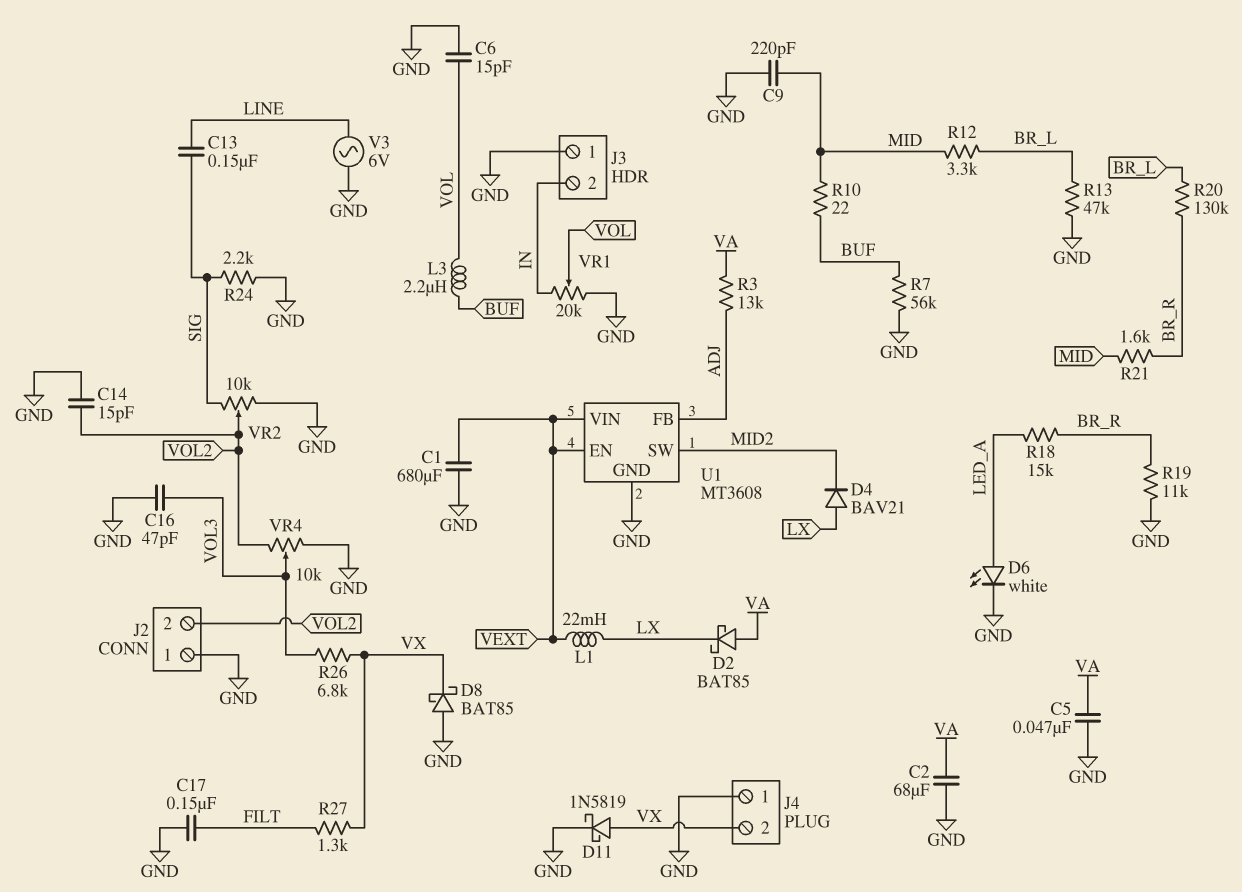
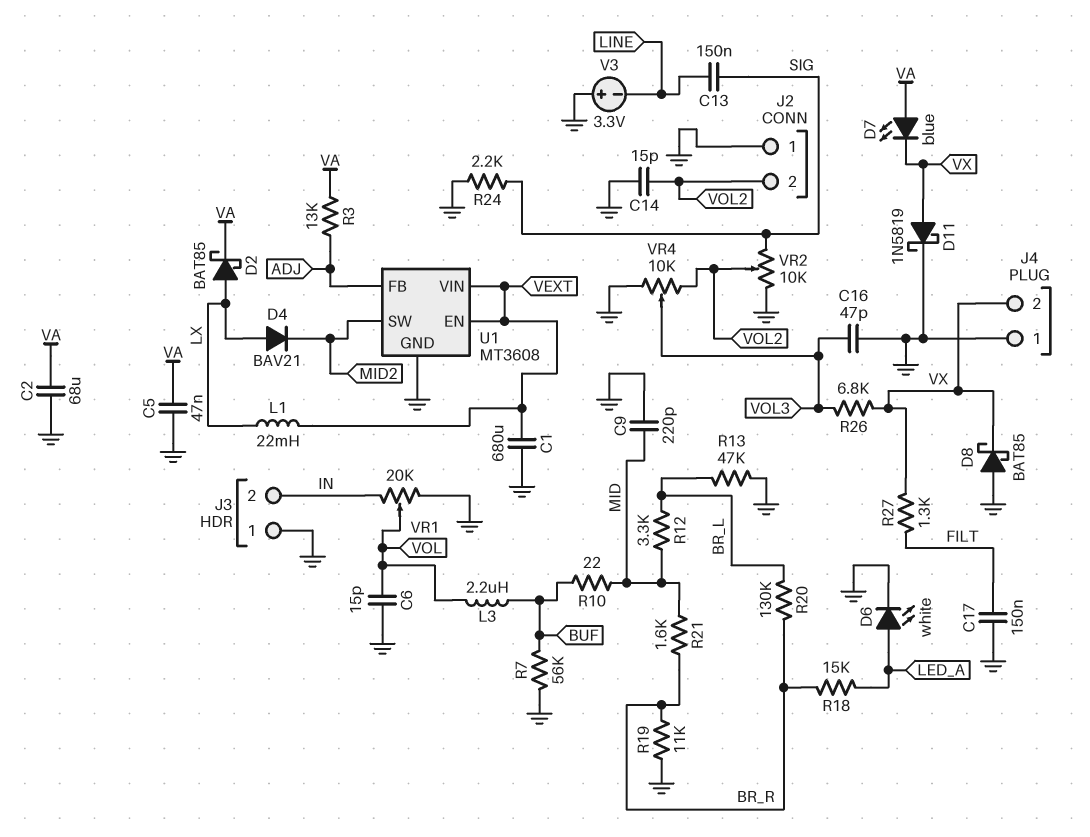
D2: schottky BAT85 (A VA, K LX) -> schottky BAT85 (A LX, K VA)
D7: none -> LED blue (A VA, K VX)
V3: AC 6V (GND, LINE) -> 3.3V (plus GND, minus LINE)

